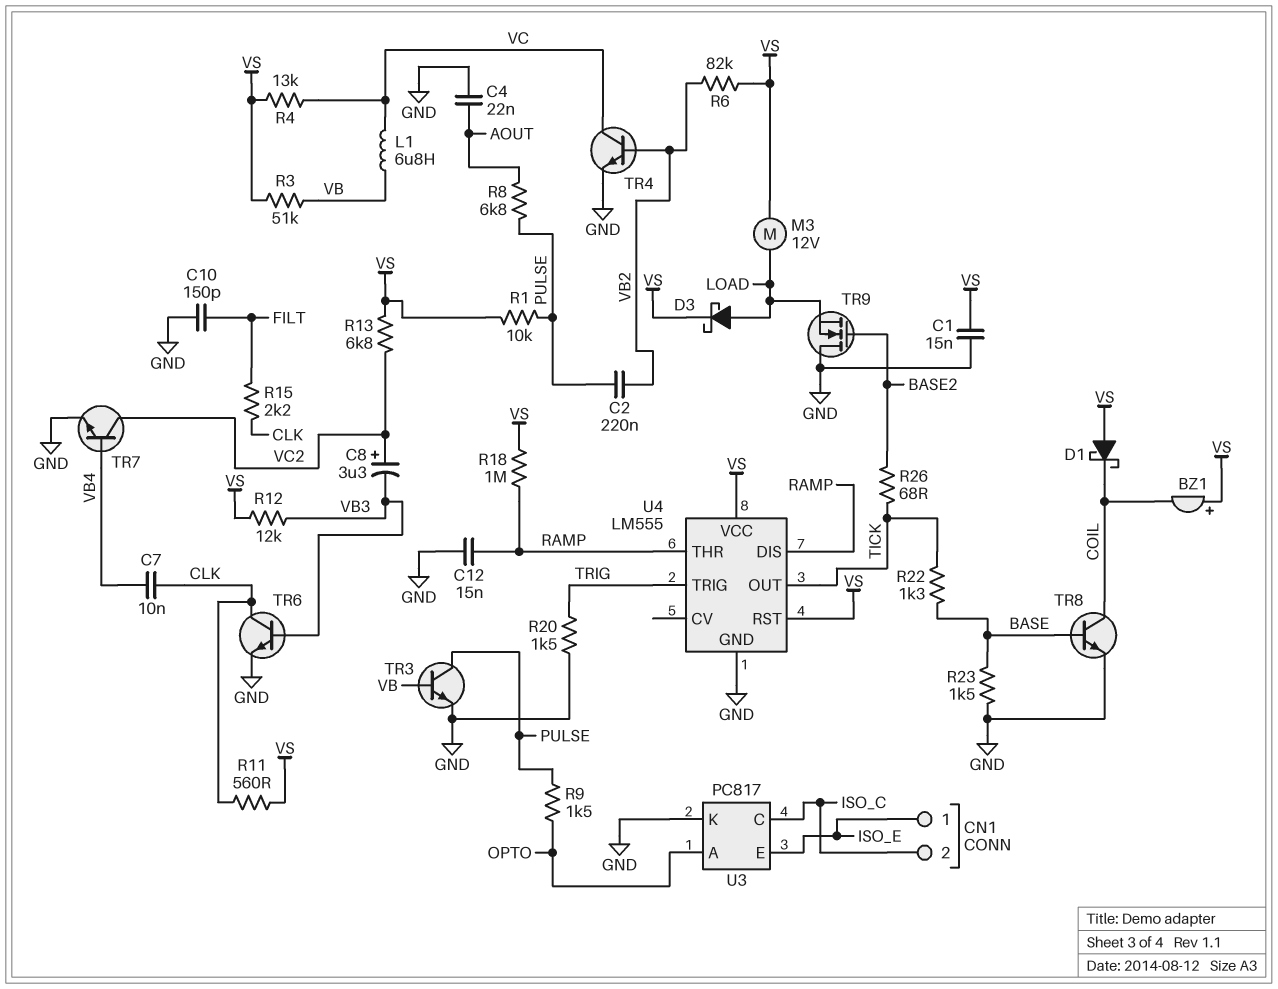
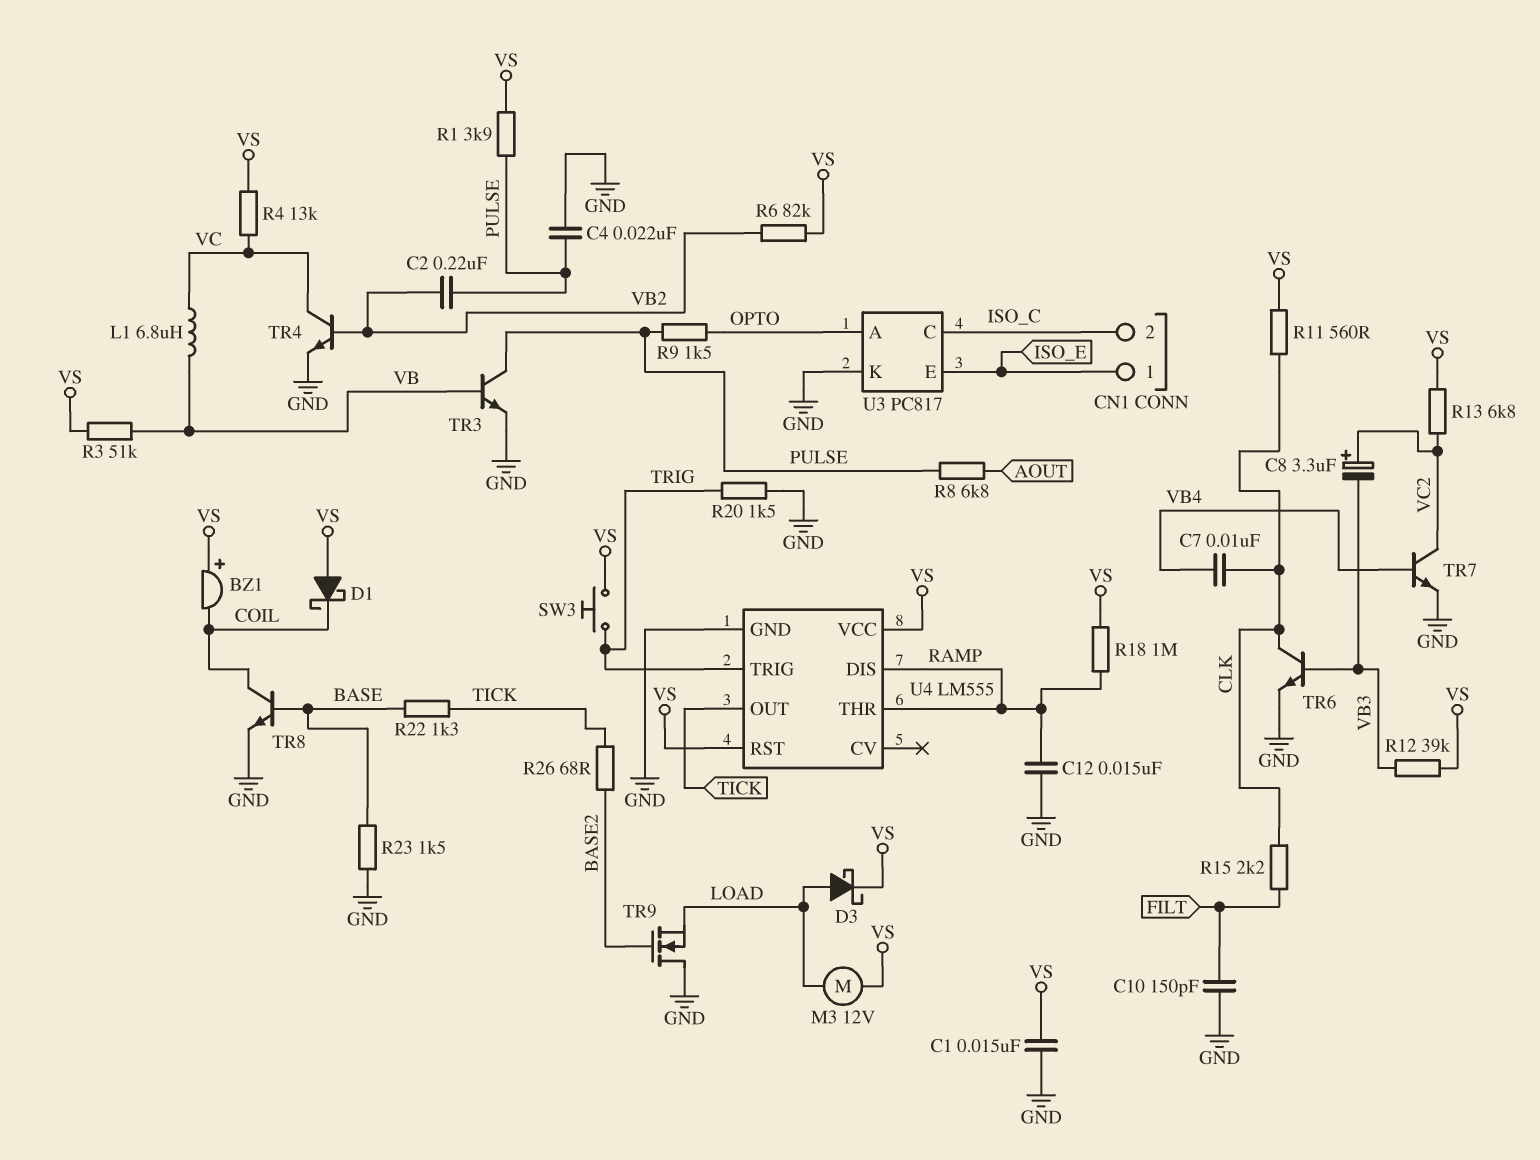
C4: 22nF (AOUT, GND) -> 22nF (GND, PULSE)
R1: 10k (PULSE, VS) -> 3.9k (PULSE, VS)
R12: 12k (VB3, VS) -> 39k (VB3, VS)
SW3: none -> button (TRIG, VS)

